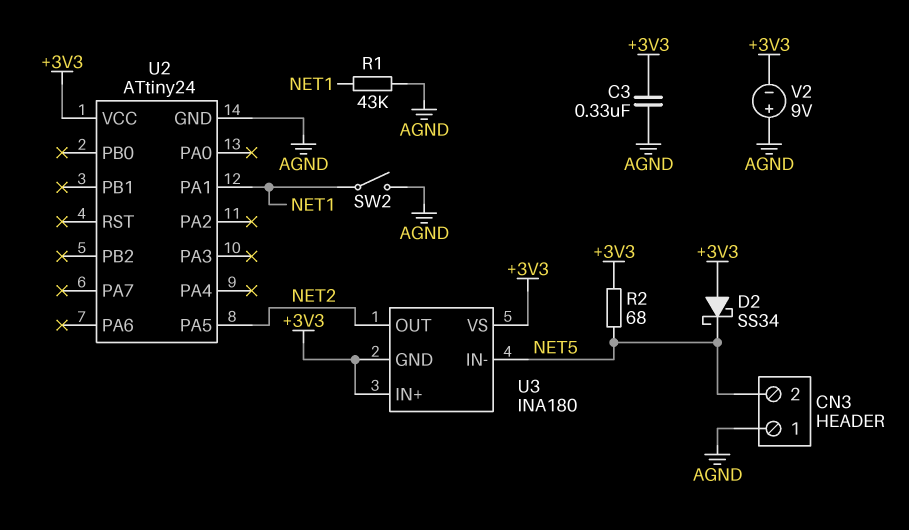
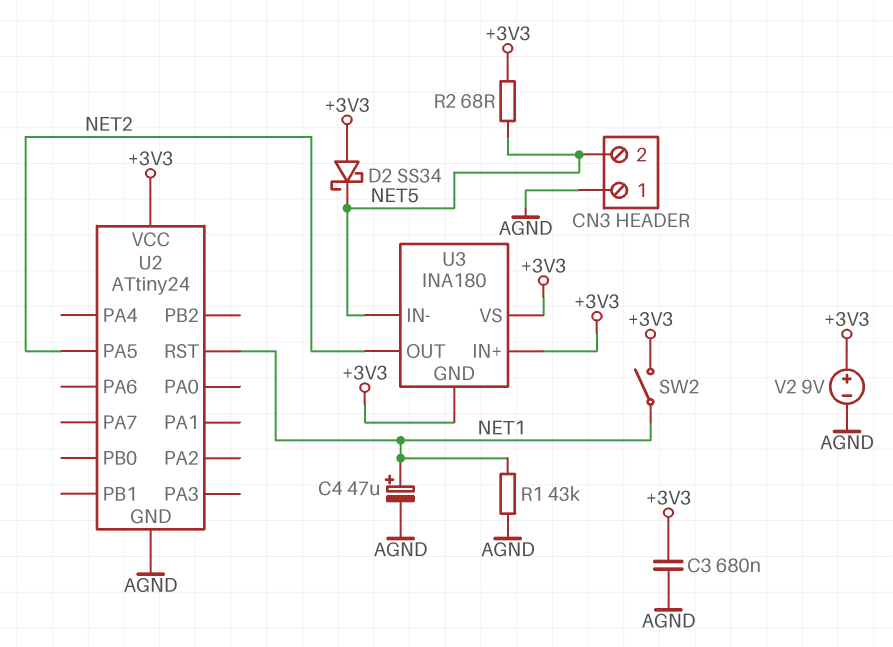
C3: 330nF (+3V3, AGND) -> 680nF (+3V3, AGND)
C4: none -> 47uF (plus NET1, minus AGND)
SW2: switch (AGND, NET1) -> switch (+3V3, NET1)
U2 pin PA1: NET1 -> none
U2 pin RST: none -> NET1
V2: 9V (plus AGND, minus +3V3) -> 9V (plus +3V3, minus AGND)

